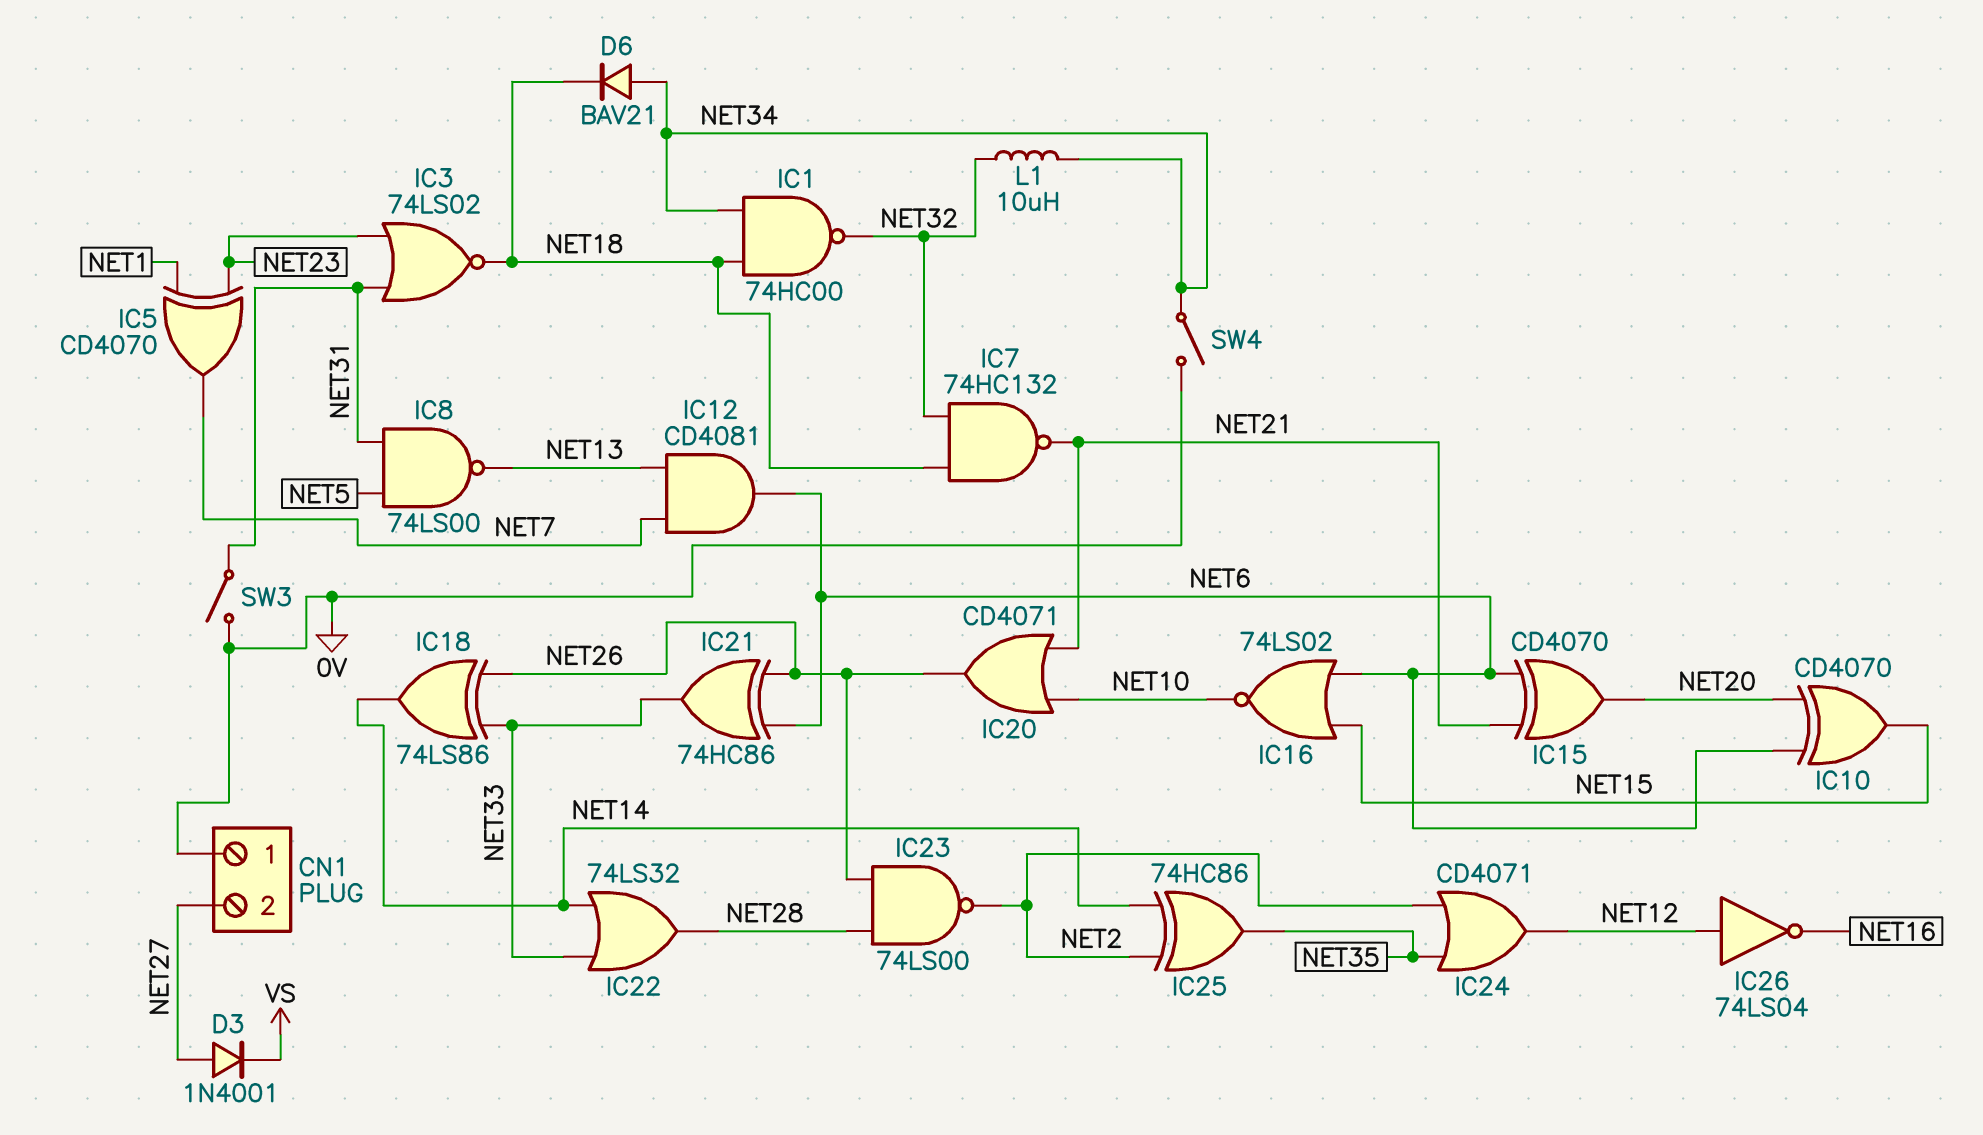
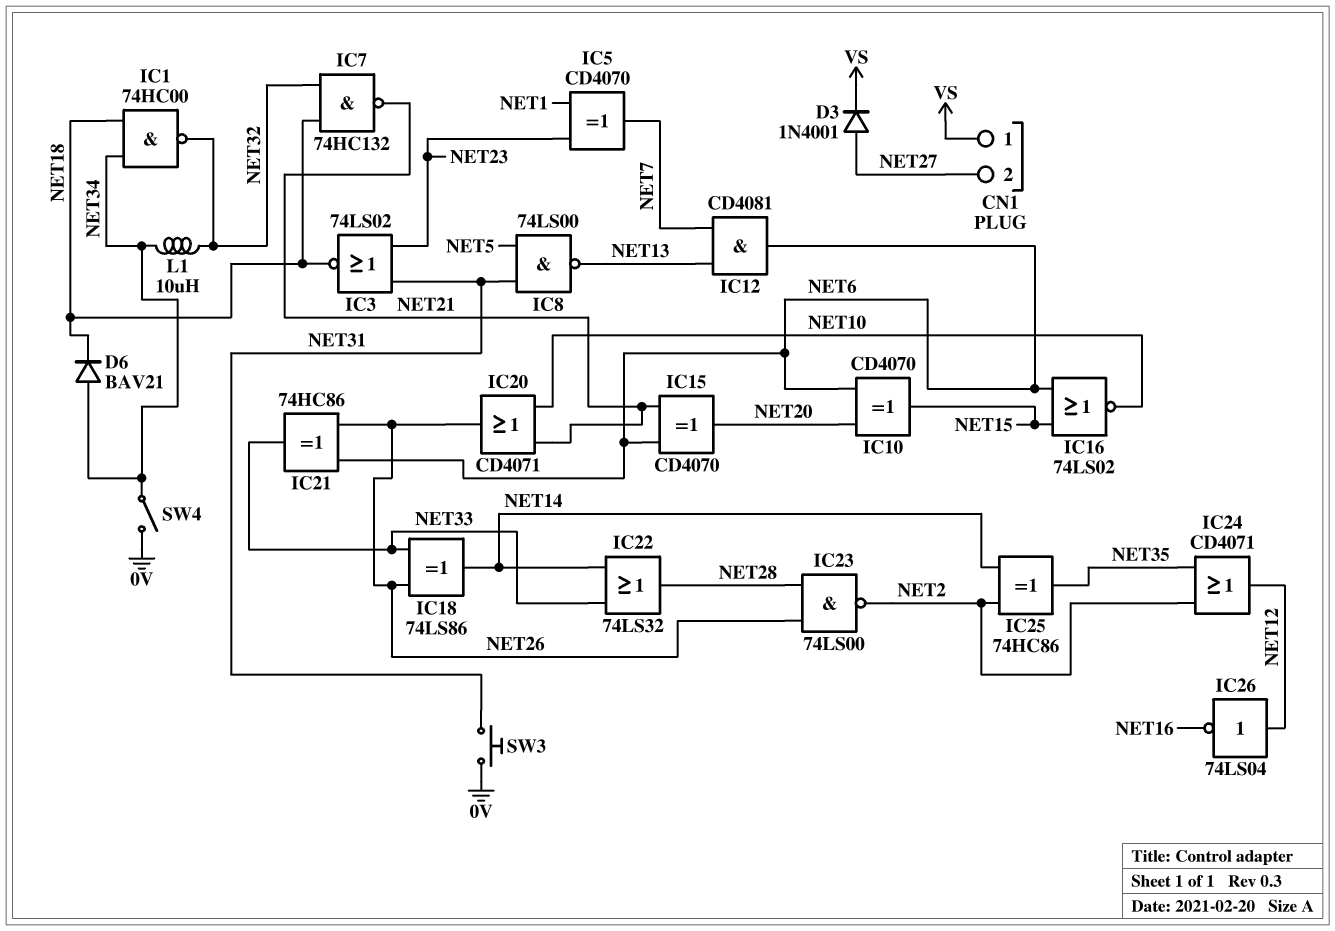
CN1 pin 1: 0V -> VS
SW3: switch (0V, NET31) -> button (0V, NET31)

